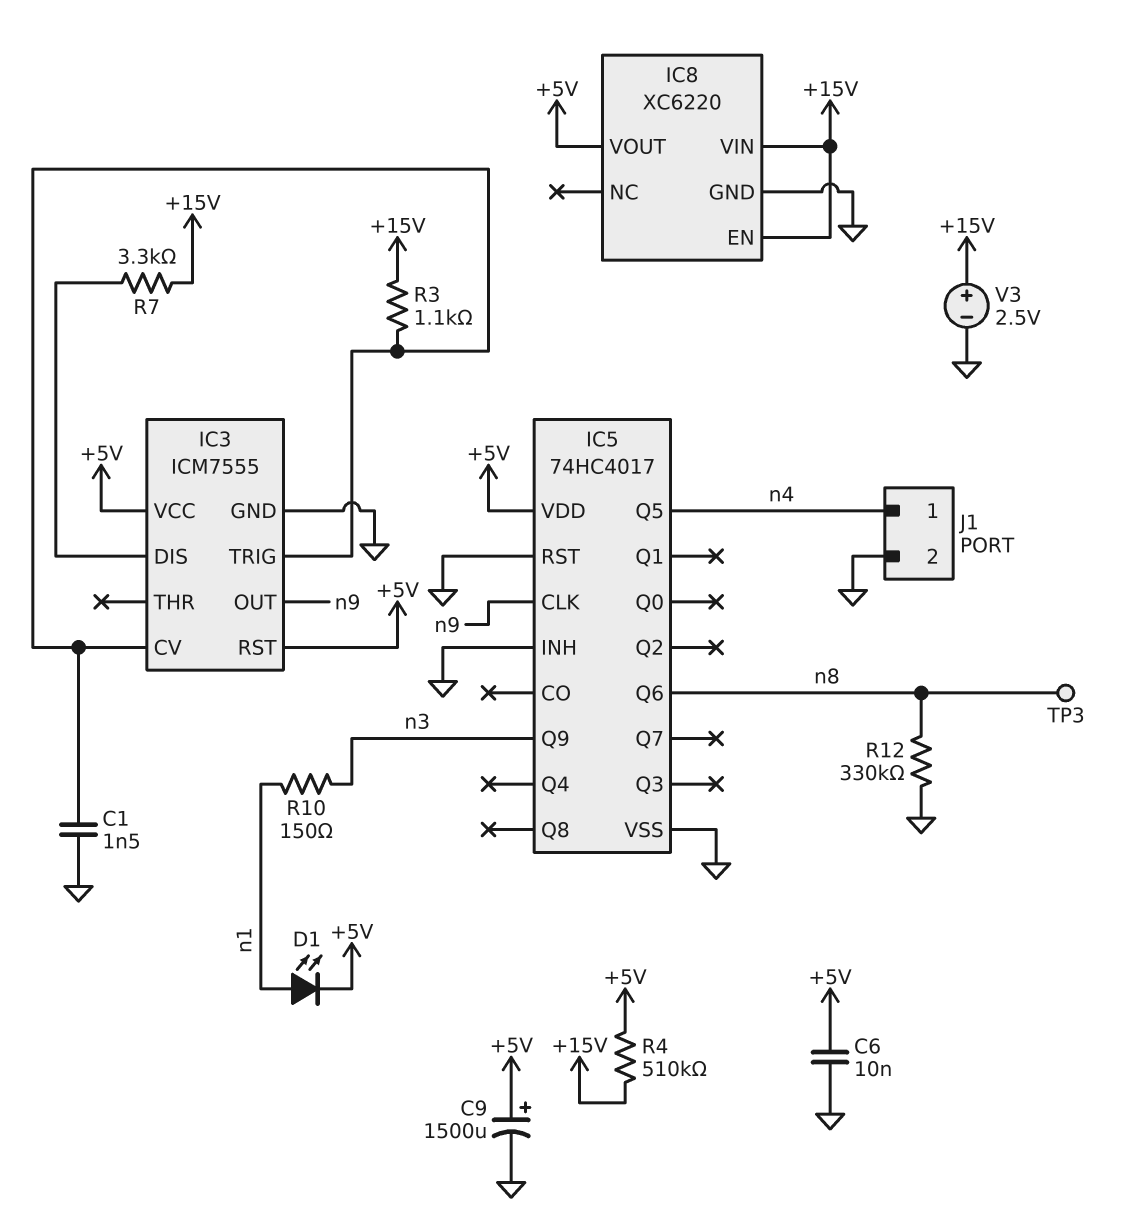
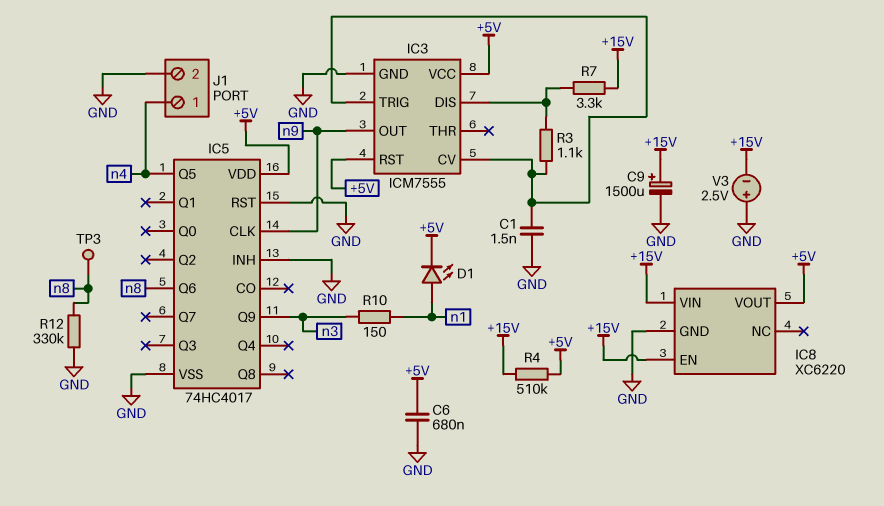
C6: 10nF (+5V, GND) -> 680nF (+5V, GND)
C9: 1500uF (plus +5V, minus GND) -> 1500uF (plus +15V, minus GND)
R3: 1.1k (+15V, IC3/CV) -> 1.1k (IC3/CV, IC3/DIS)
V3: 2.5V (plus +15V, minus GND) -> 2.5V (plus GND, minus +15V)

